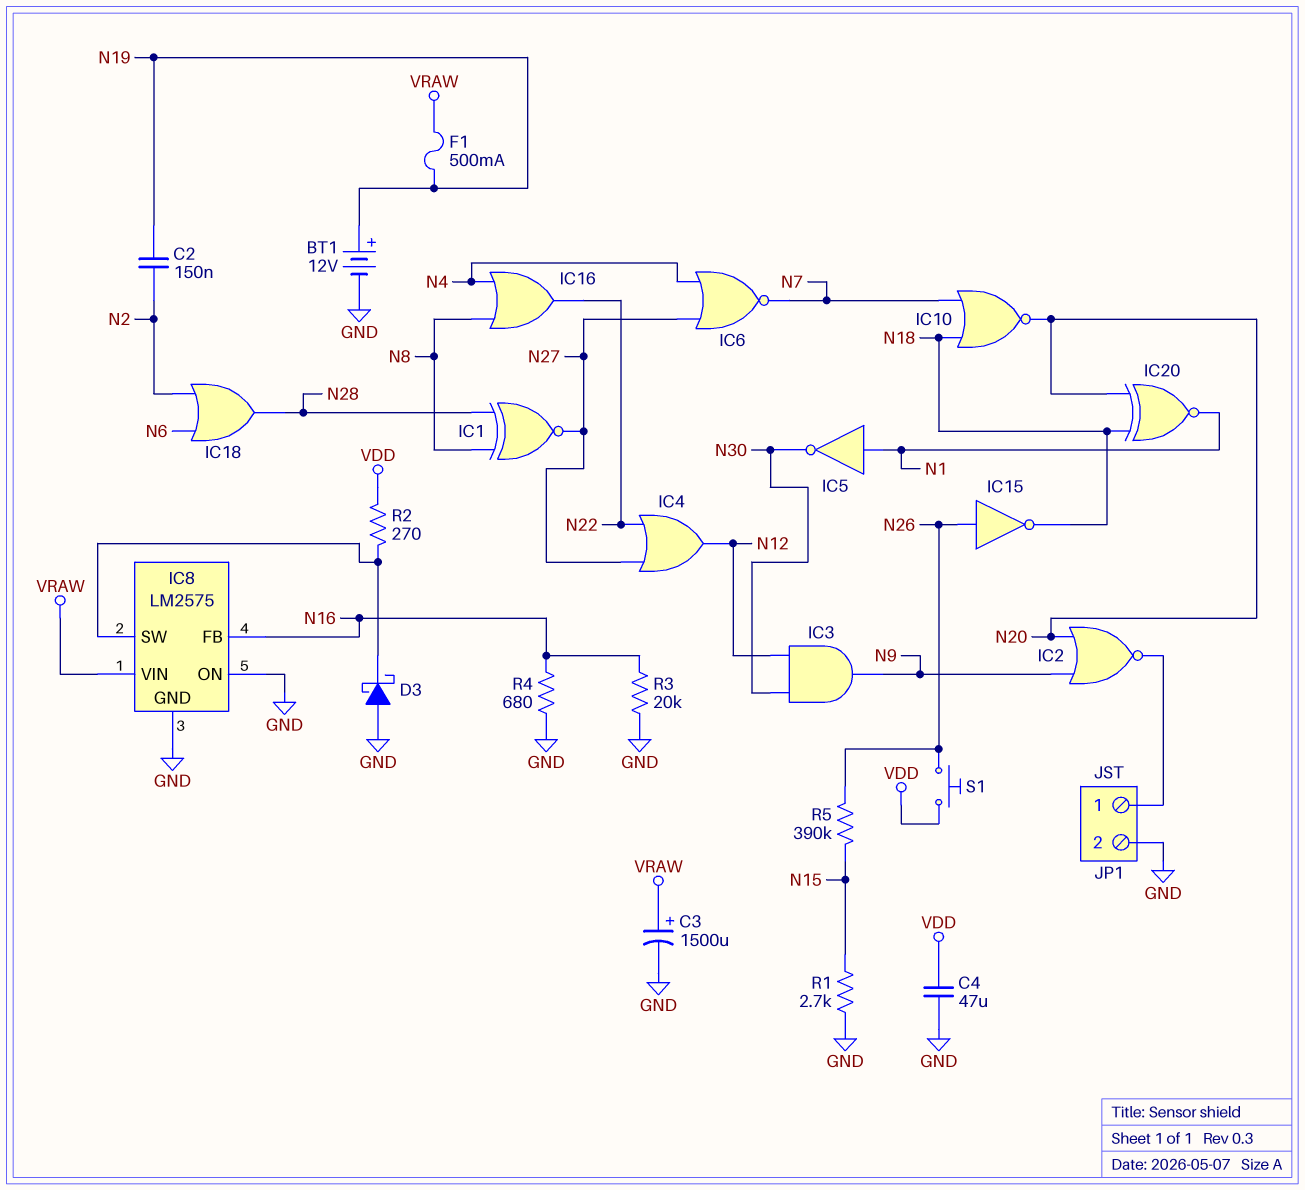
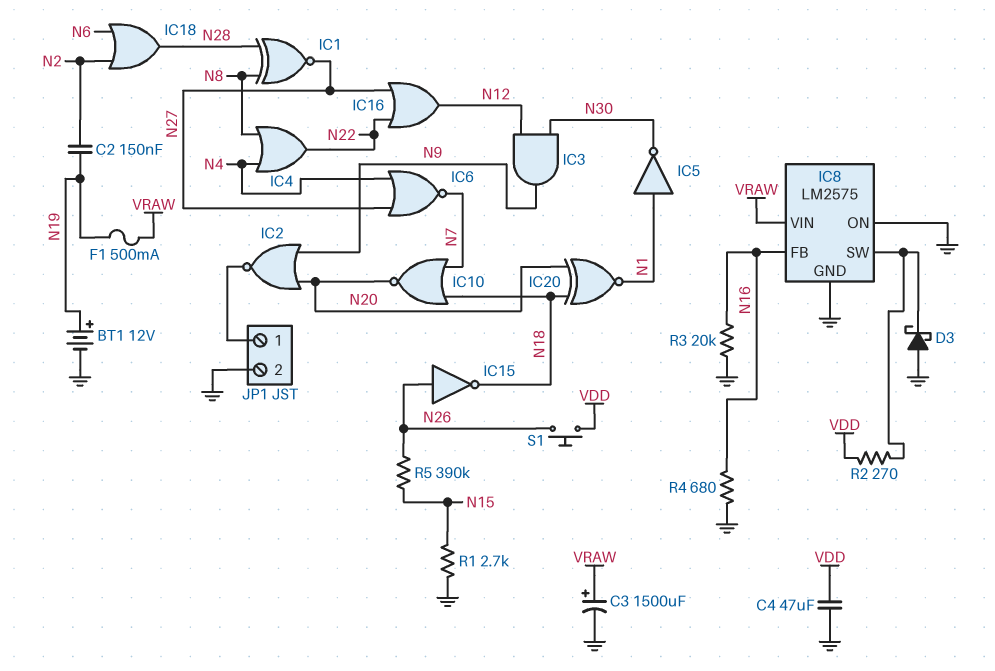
IC4: OR (in N22, in N27, out N12) -> OR (in N4, in N8, out N22)
IC16: OR (in N4, in N8, out N22) -> OR (in N22, in N27, out N12)

